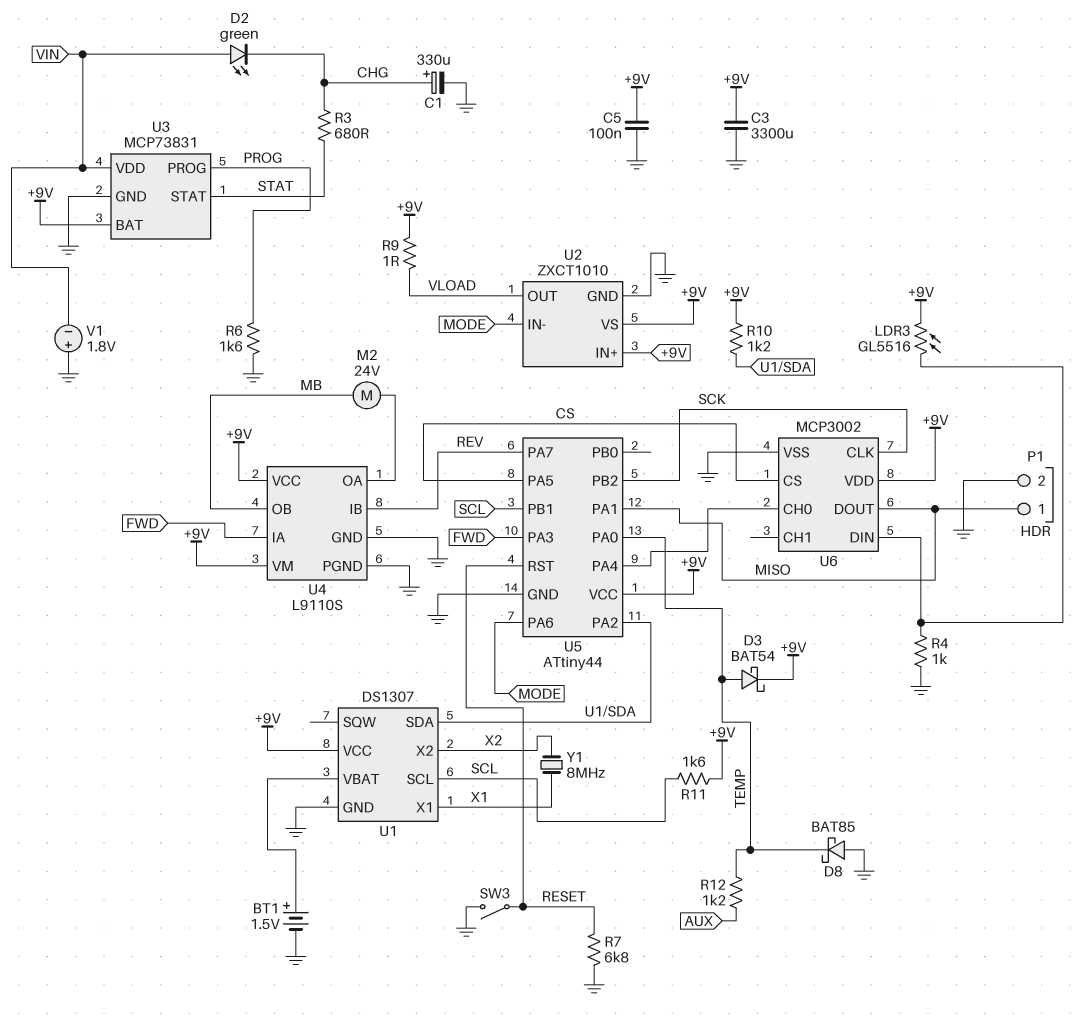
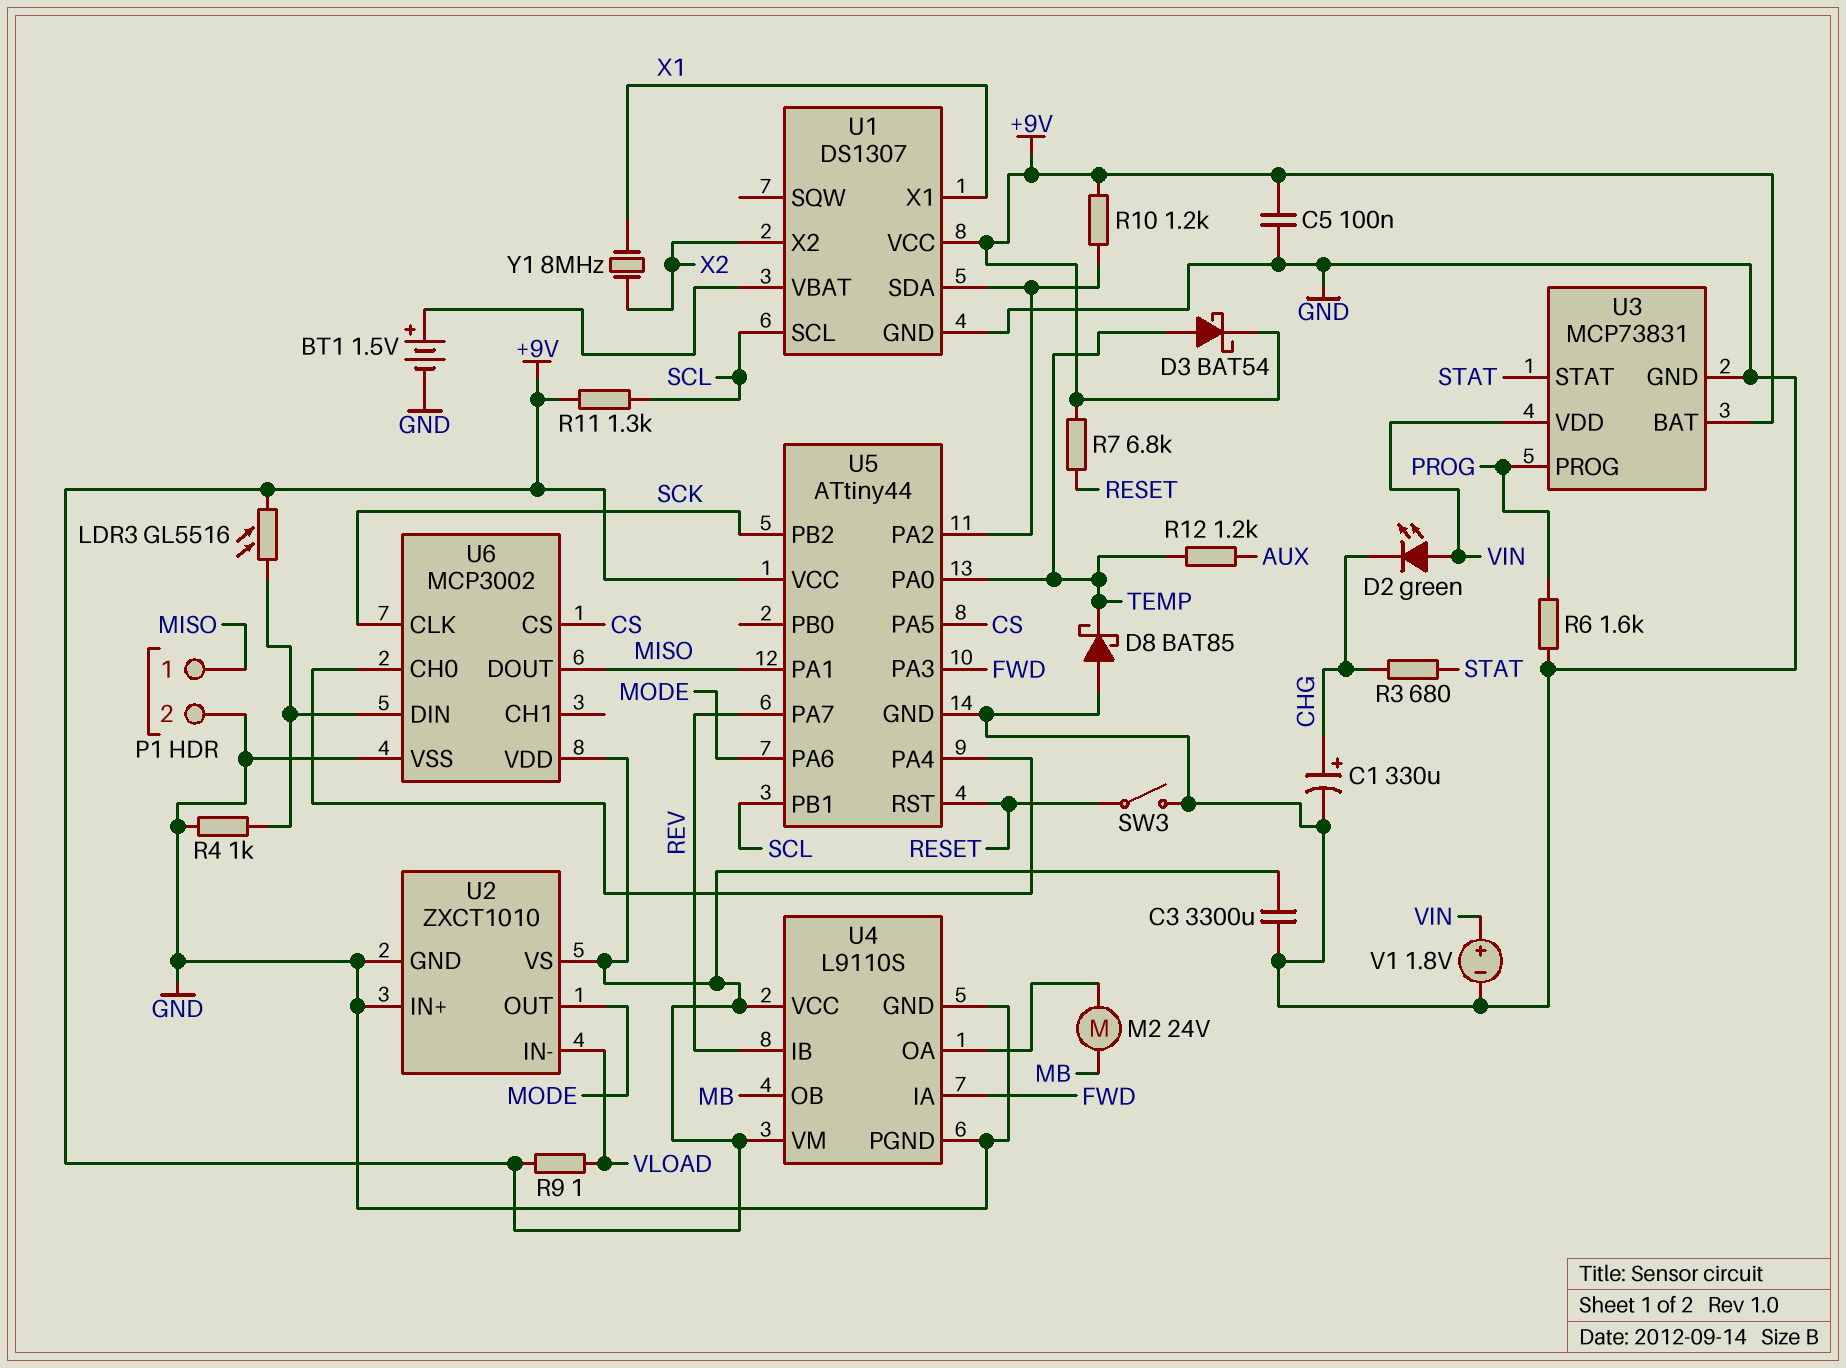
R7: 6.8k (GND, RESET) -> 6.8k (+9V, RESET)
R11: 1.6k (+9V, SCL) -> 1.3k (+9V, SCL)
U2 pin IN+: +9V -> GND
U2 pin IN-: MODE -> VLOAD
U2 pin OUT: VLOAD -> MODE
V1: 1.8V (plus GND, minus VIN) -> 1.8V (plus VIN, minus GND)

